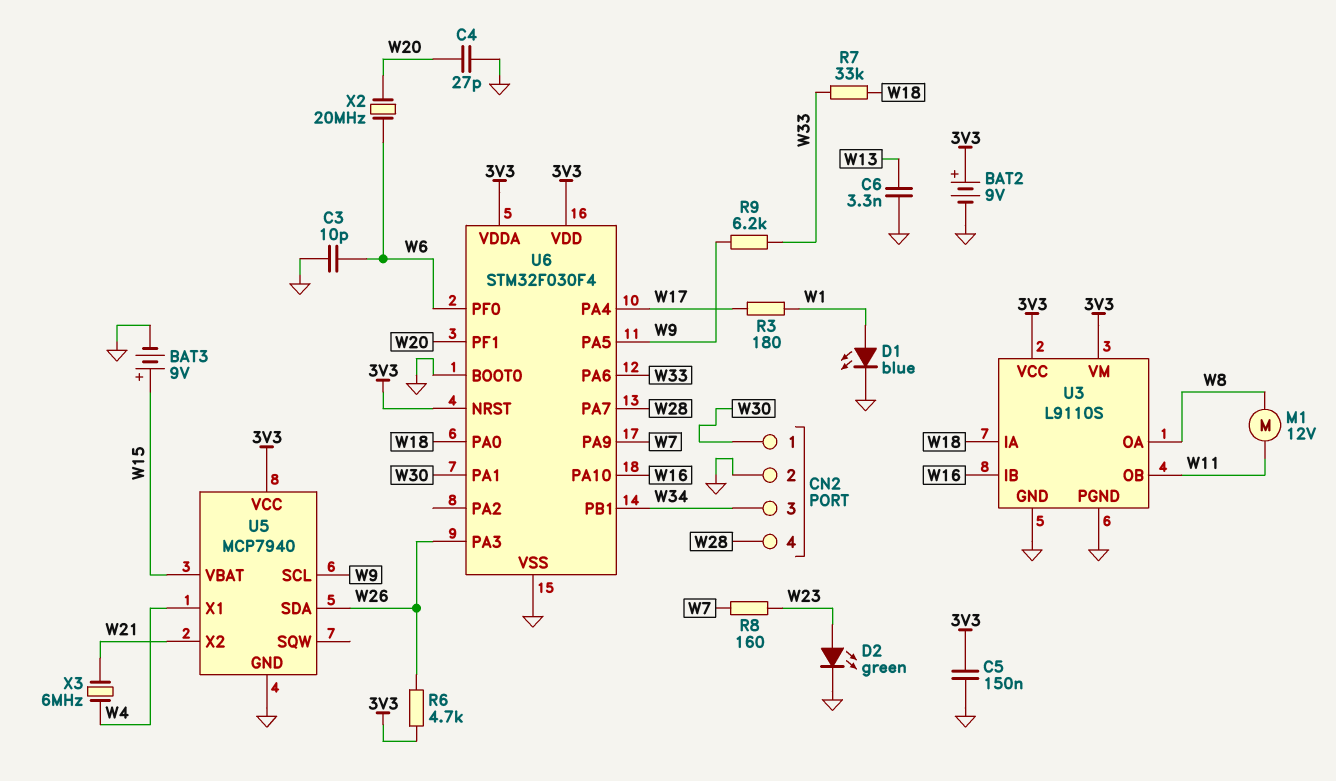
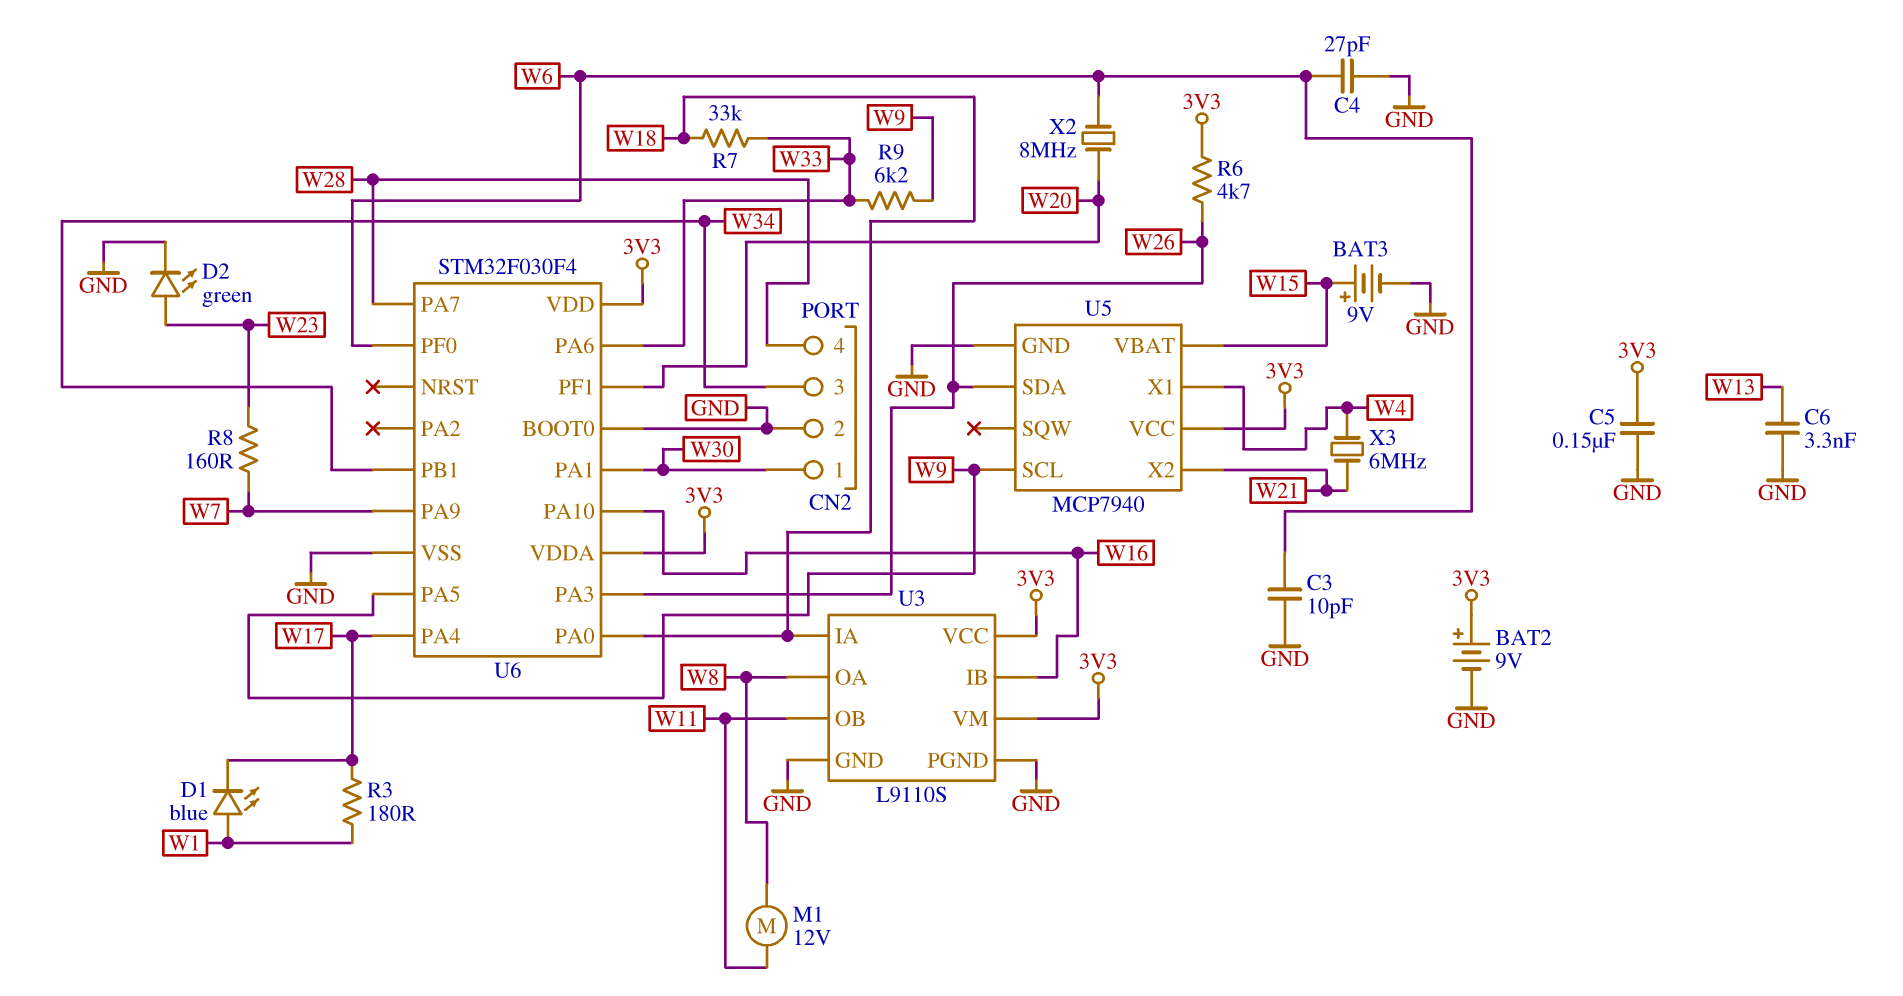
C4: 27pF (GND, W20) -> 27pF (GND, W6)
D1: LED blue (A W1, K GND) -> LED blue (A W1, K W17)
U6 pin NRST: 3V3 -> none
X2: 20MHz (W6, W20) -> 8MHz (W6, W20)

